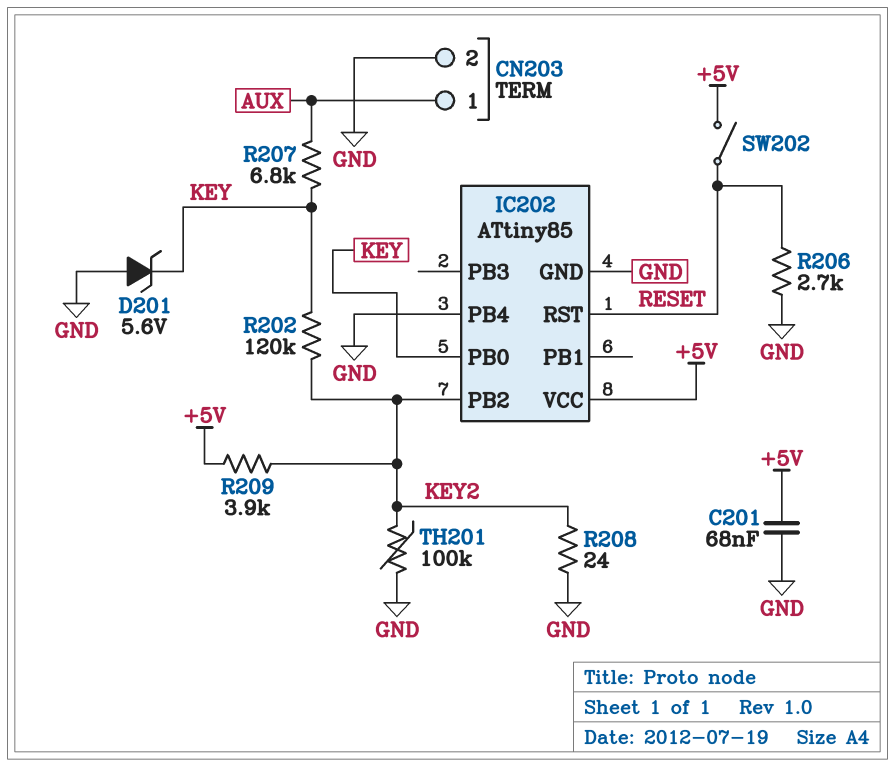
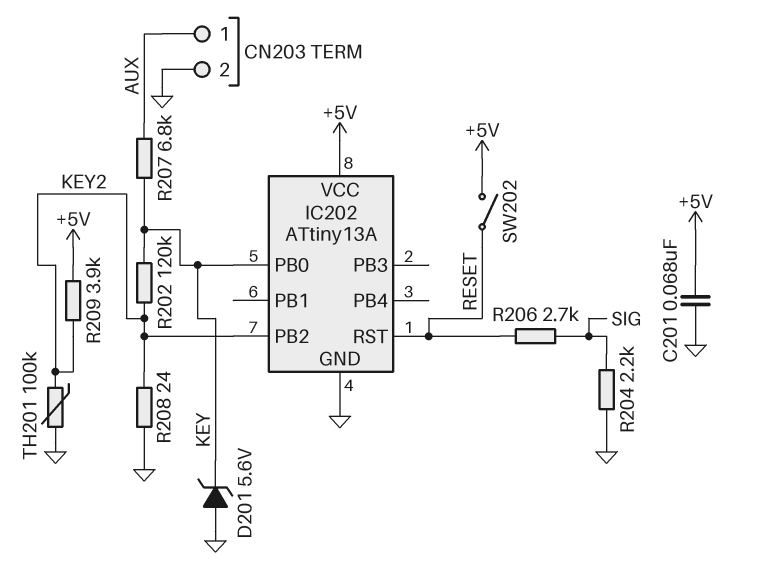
IC202: ATtiny85 -> ATtiny13A
IC202 pin PB4: GND -> none
R204: none -> 2.2k (GND, SIG)
R206: 2.7k (GND, RESET) -> 2.7k (RESET, SIG)

